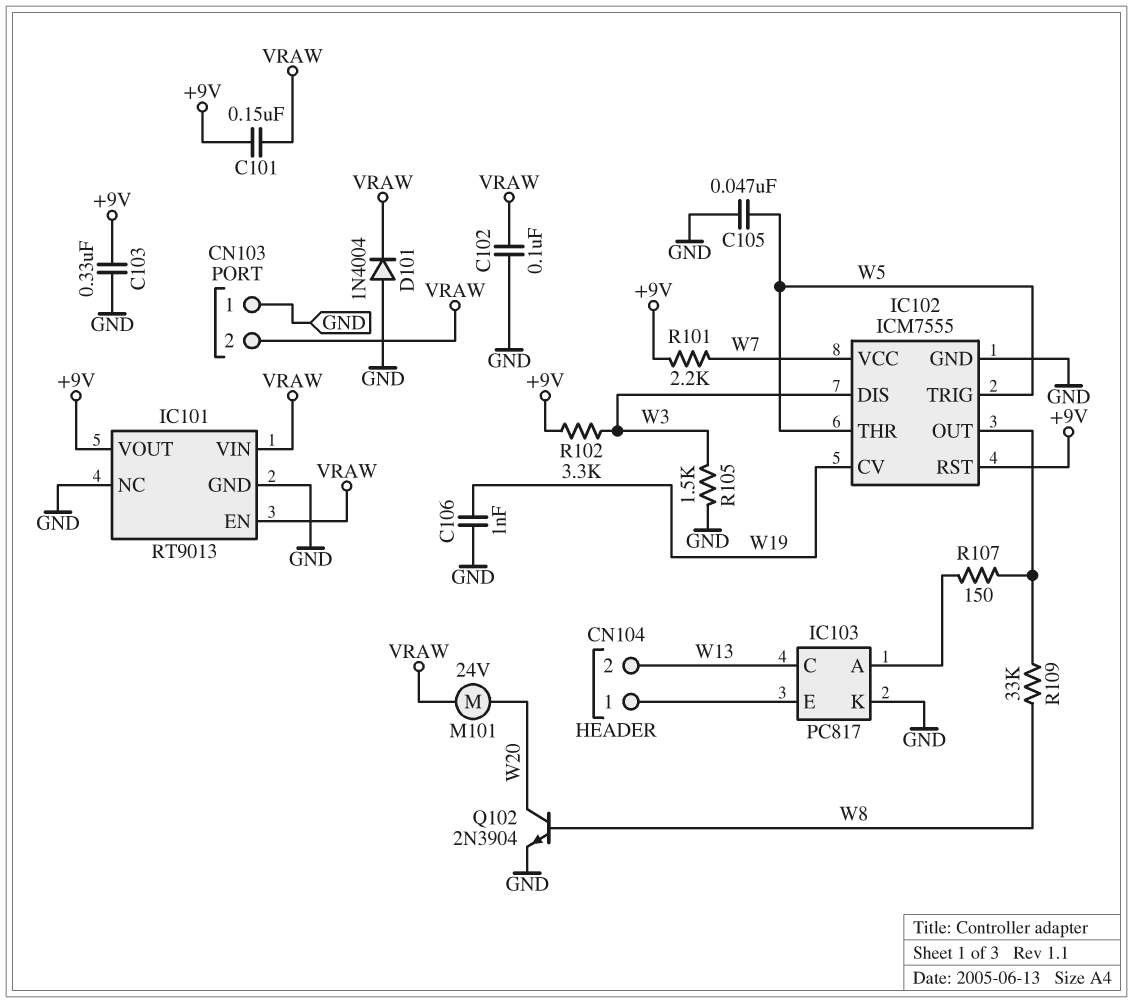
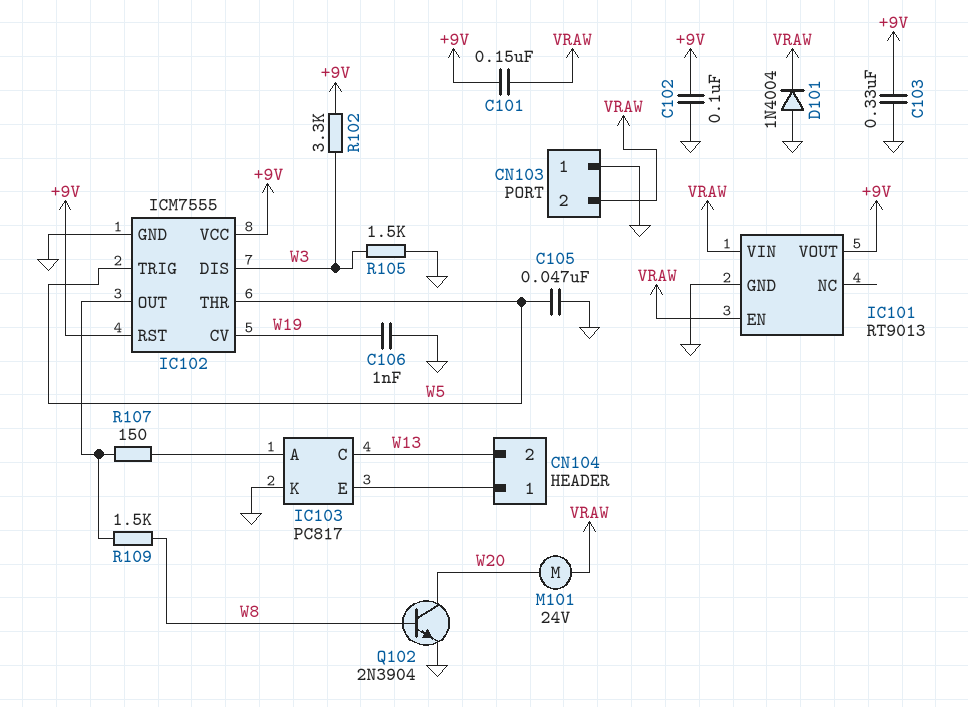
C102: 100nF (GND, VRAW) -> 100nF (+9V, GND)
IC101 pin NC: GND -> none
IC102 pin VCC: W7 -> +9V
R101: 2.2k (+9V, W7) -> none
R109: 33k (IC102/OUT, W8) -> 1.5k (IC102/OUT, W8)

